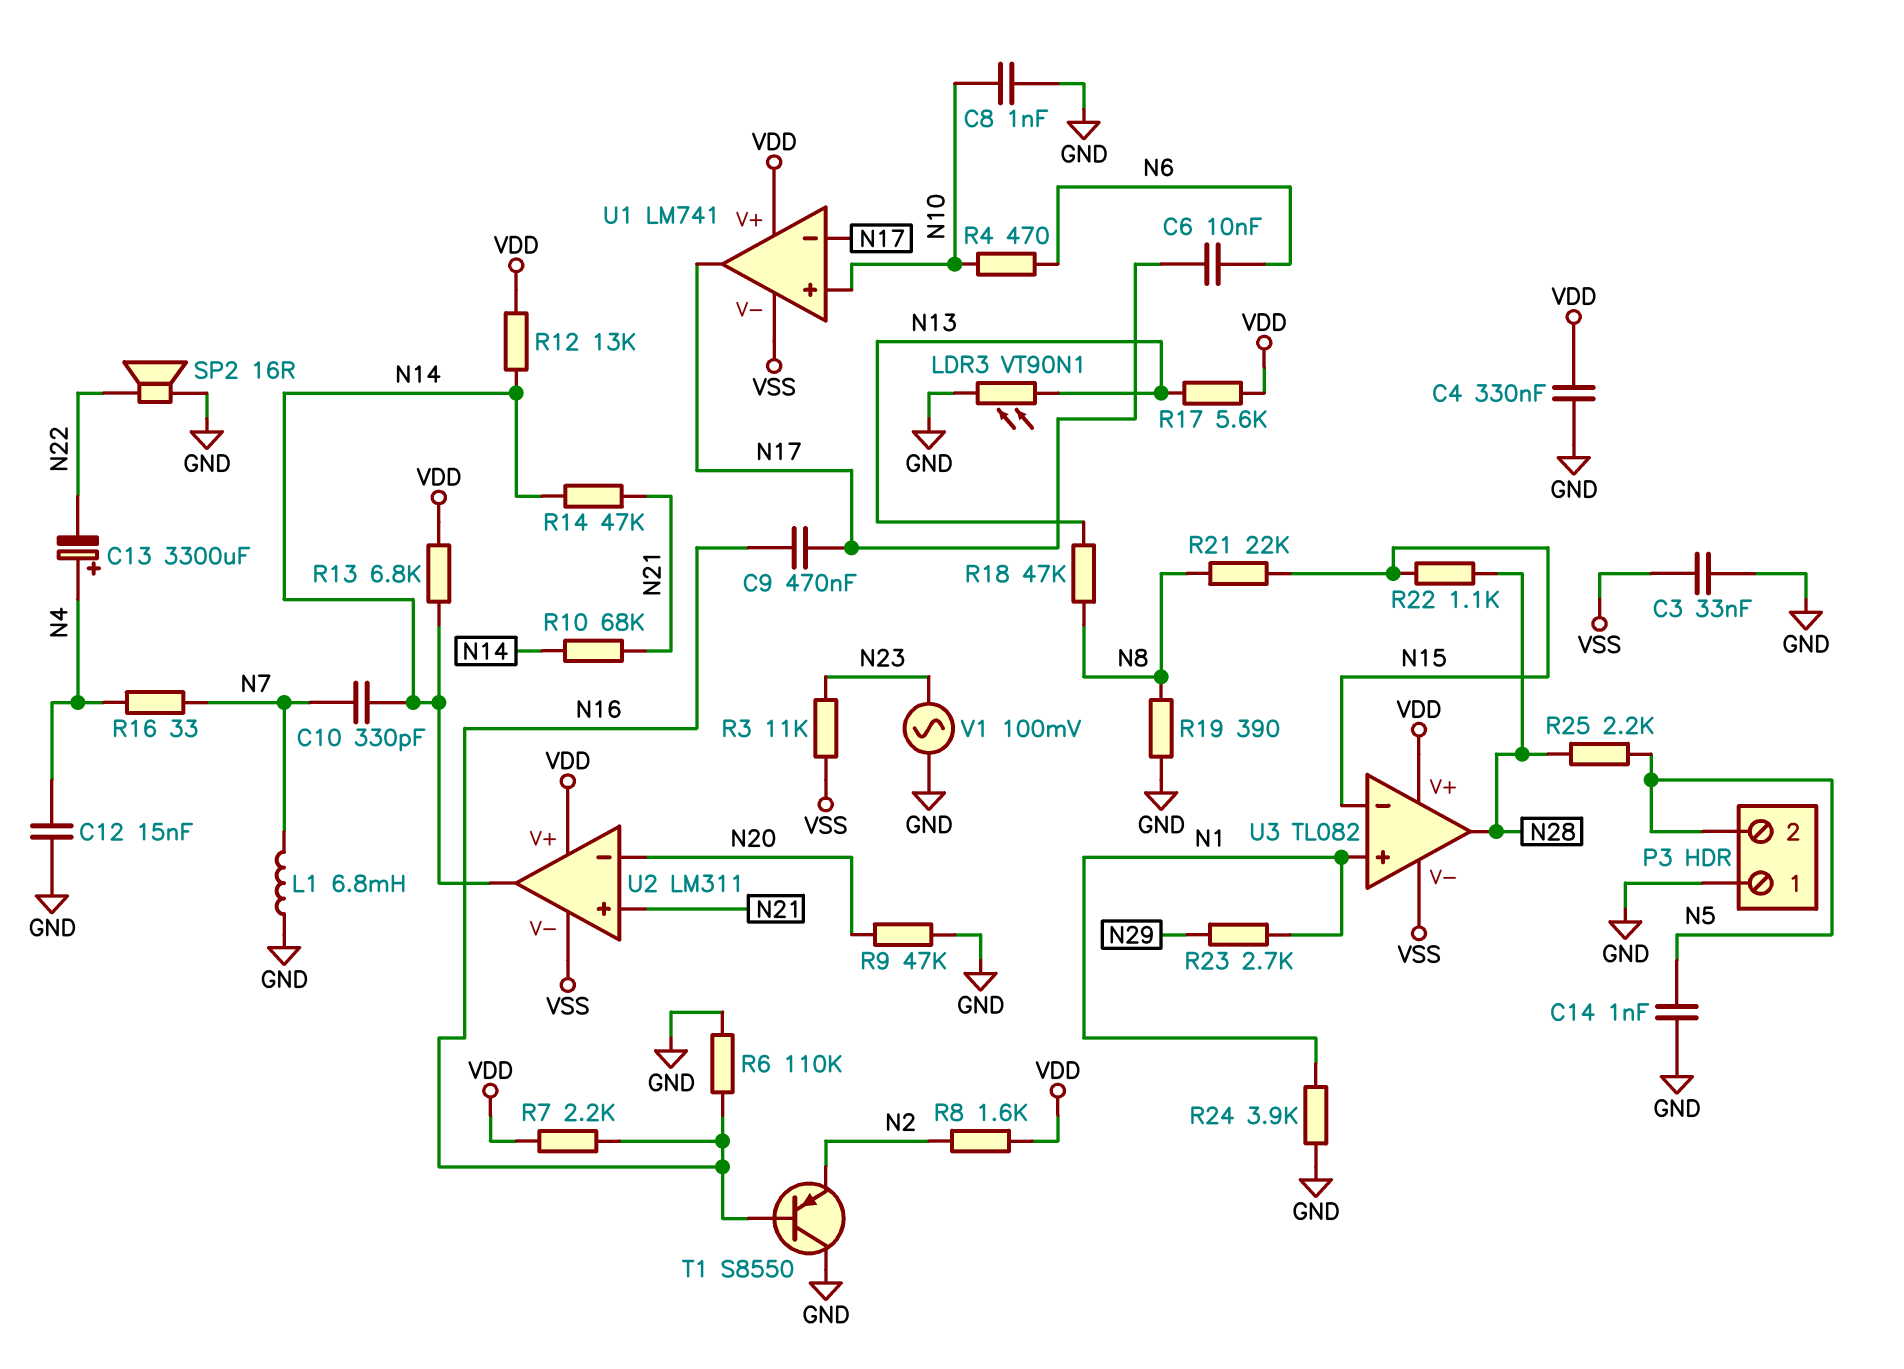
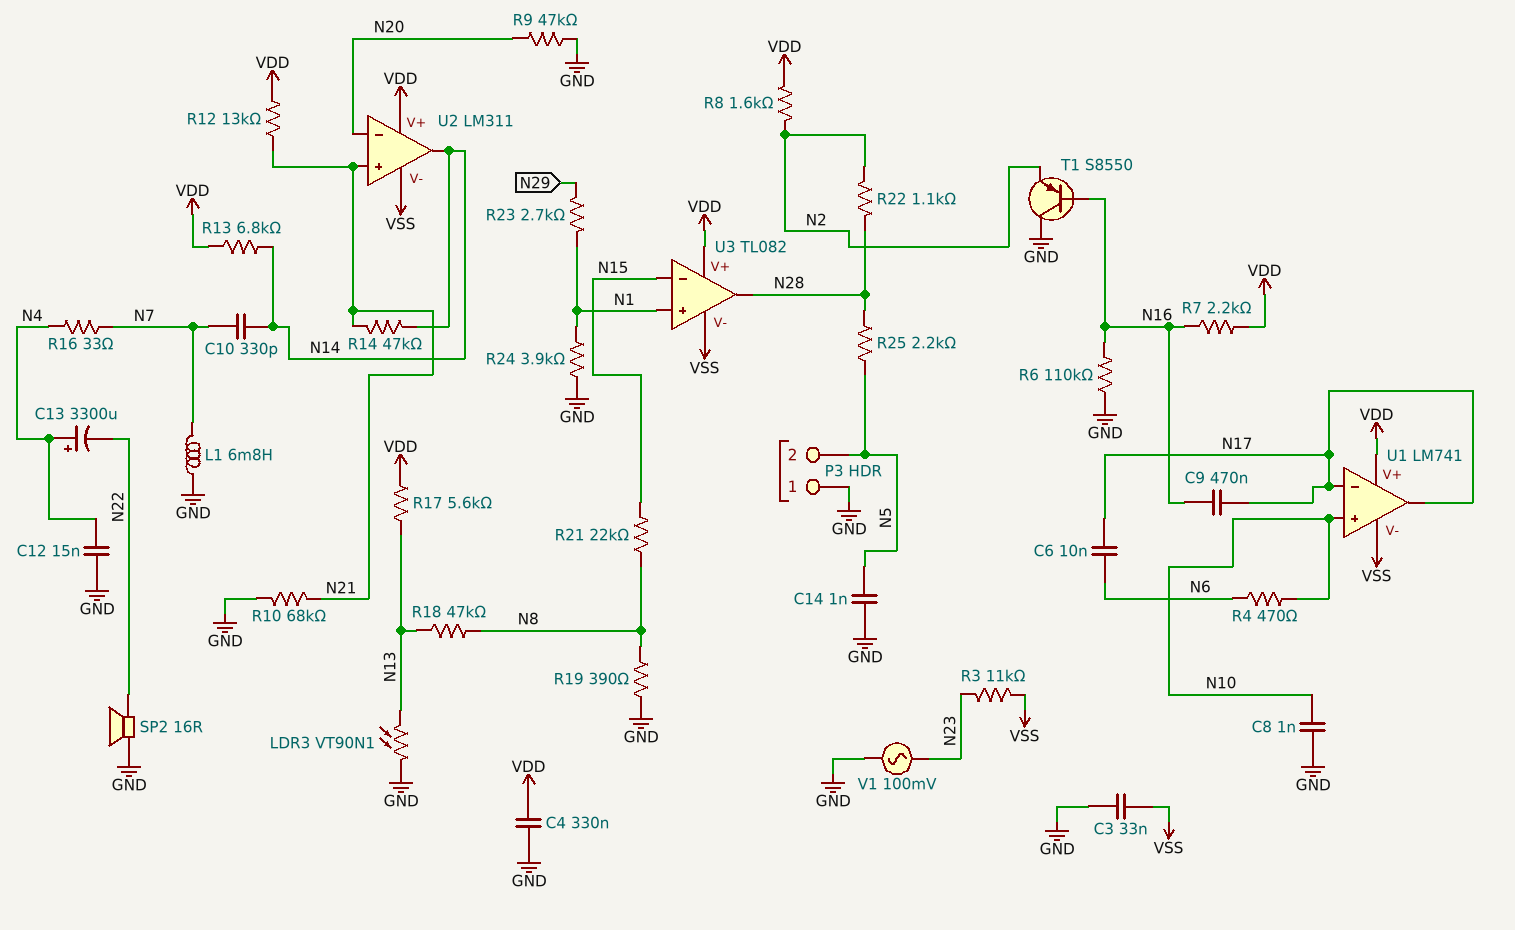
R10: 68k (N14, N21) -> 68k (GND, N21)
R12: 13k (N14, VDD) -> 13k (N21, VDD)
R22: 1.1k (N15, N28) -> 1.1k (N2, N28)

